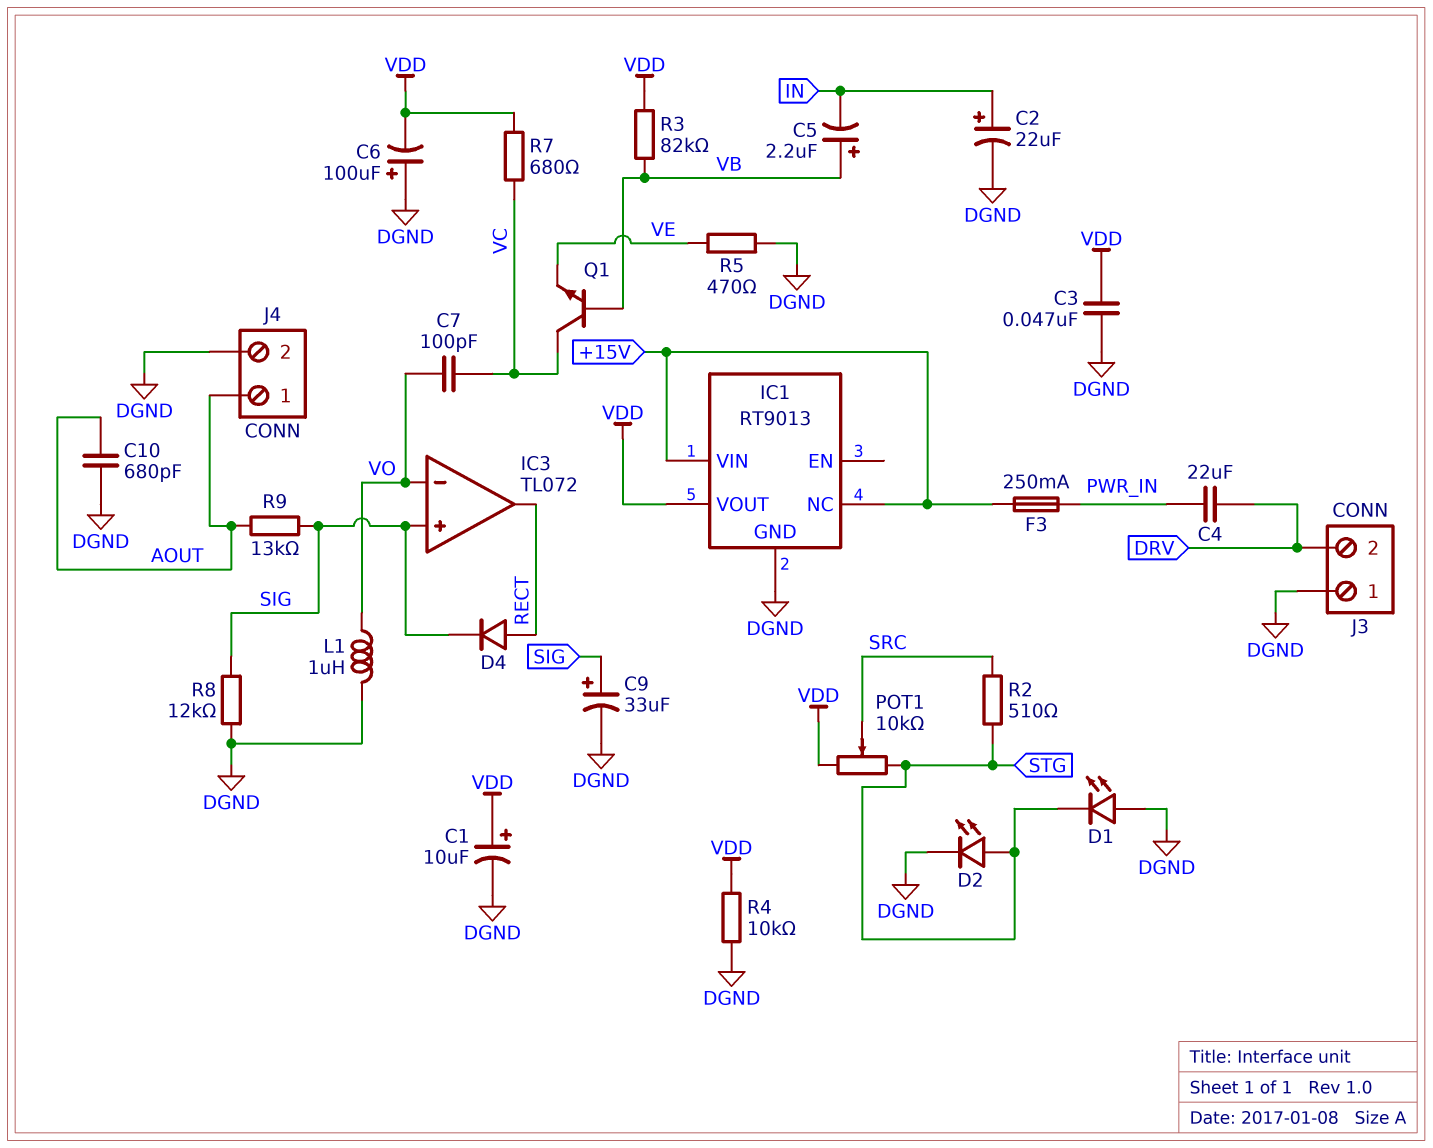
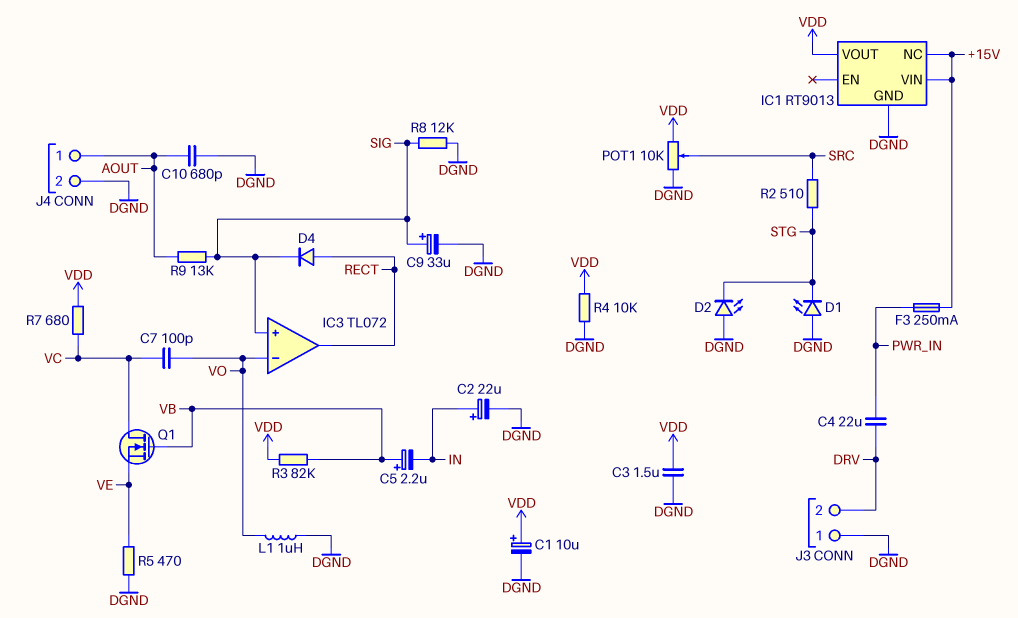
C3: 47nF (DGND, VDD) -> 1.5uF (DGND, VDD)
C6: 100uF (plus DGND, minus VDD) -> none
D2: LED (A STG, K DGND) -> LED (A DGND, K STG)
POT1: 10k (STG, VDD, wiper SRC) -> 10k (DGND, VDD, wiper SRC)
Q1: NPN (B VB, C VC, E VE) -> NMOS (G VB, D VC, S VE)

